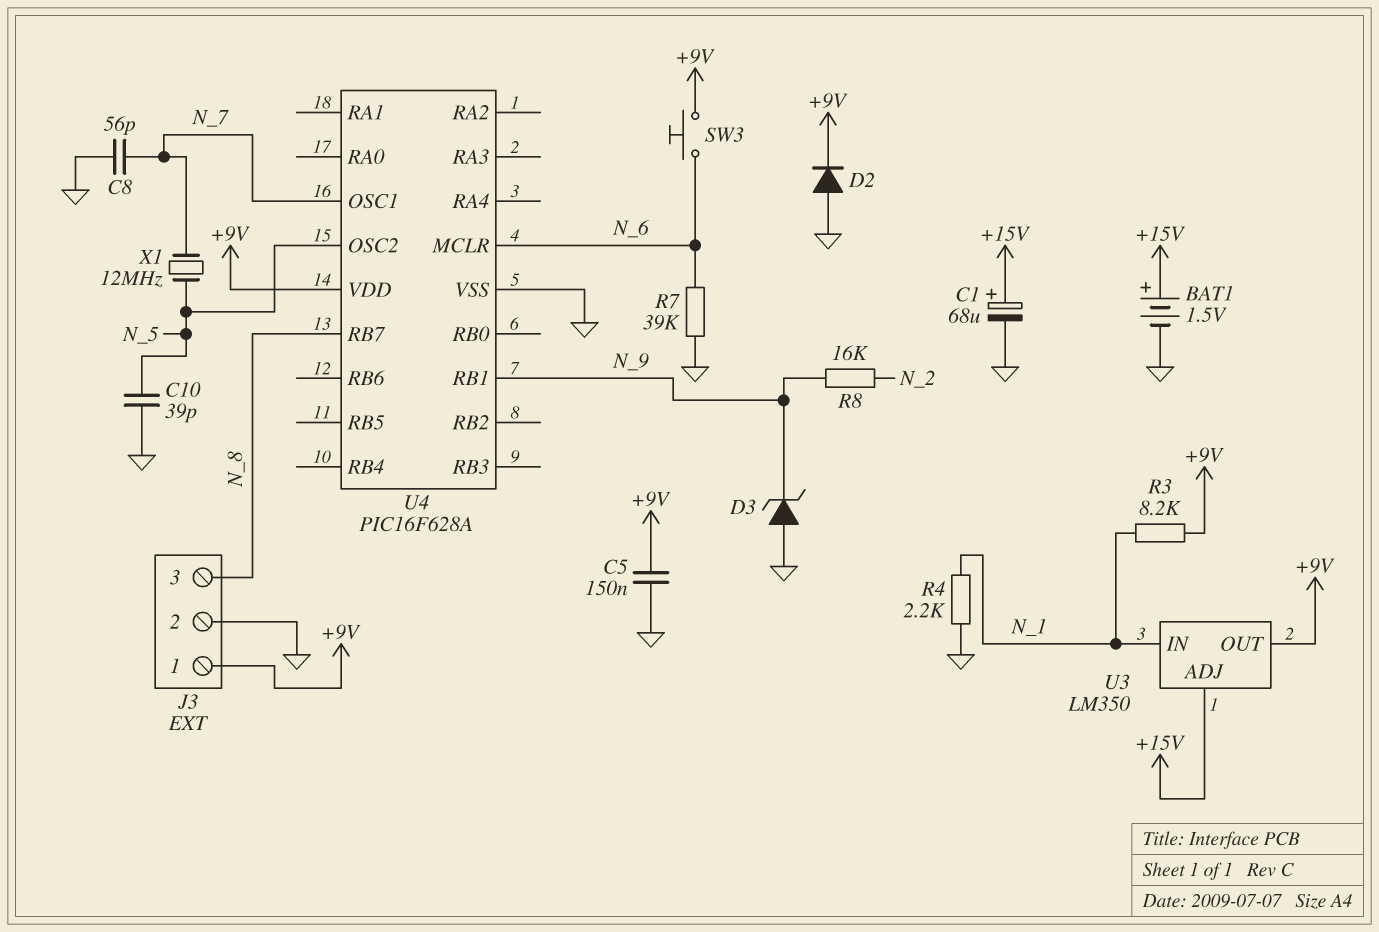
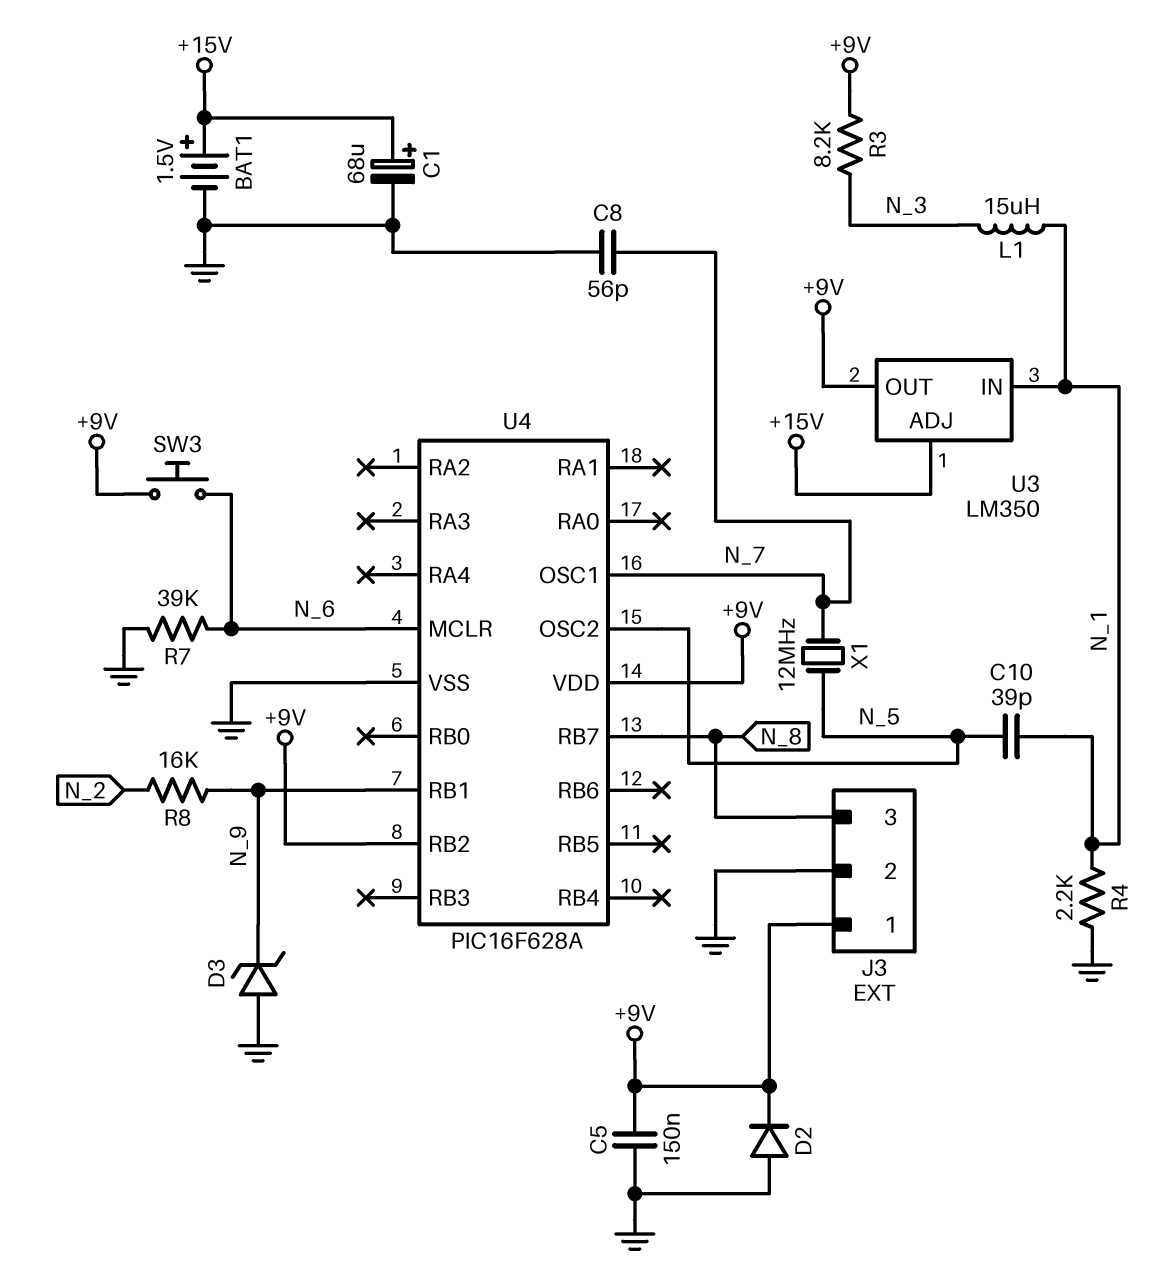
C10: 39pF (GND, N_5) -> 39pF (N_1, N_5)
L1: none -> 15uH (N_1, N_3)
R3: 8.2k (+9V, N_1) -> 8.2k (+9V, N_3)
U4 pin RB2: none -> +9V

